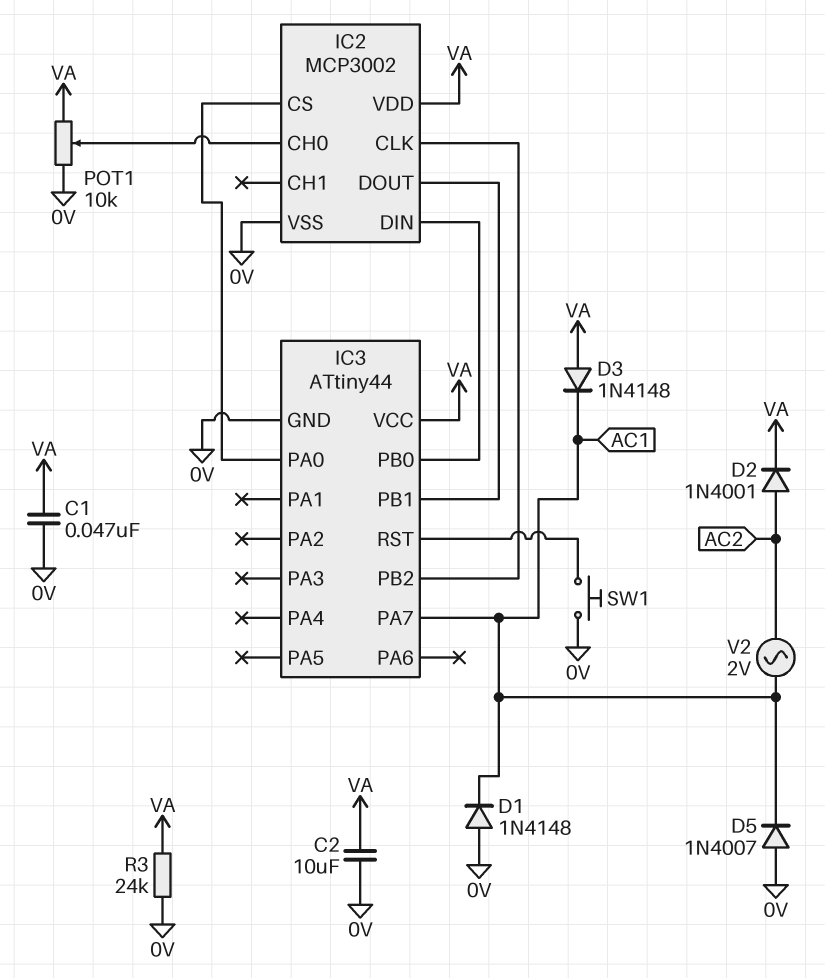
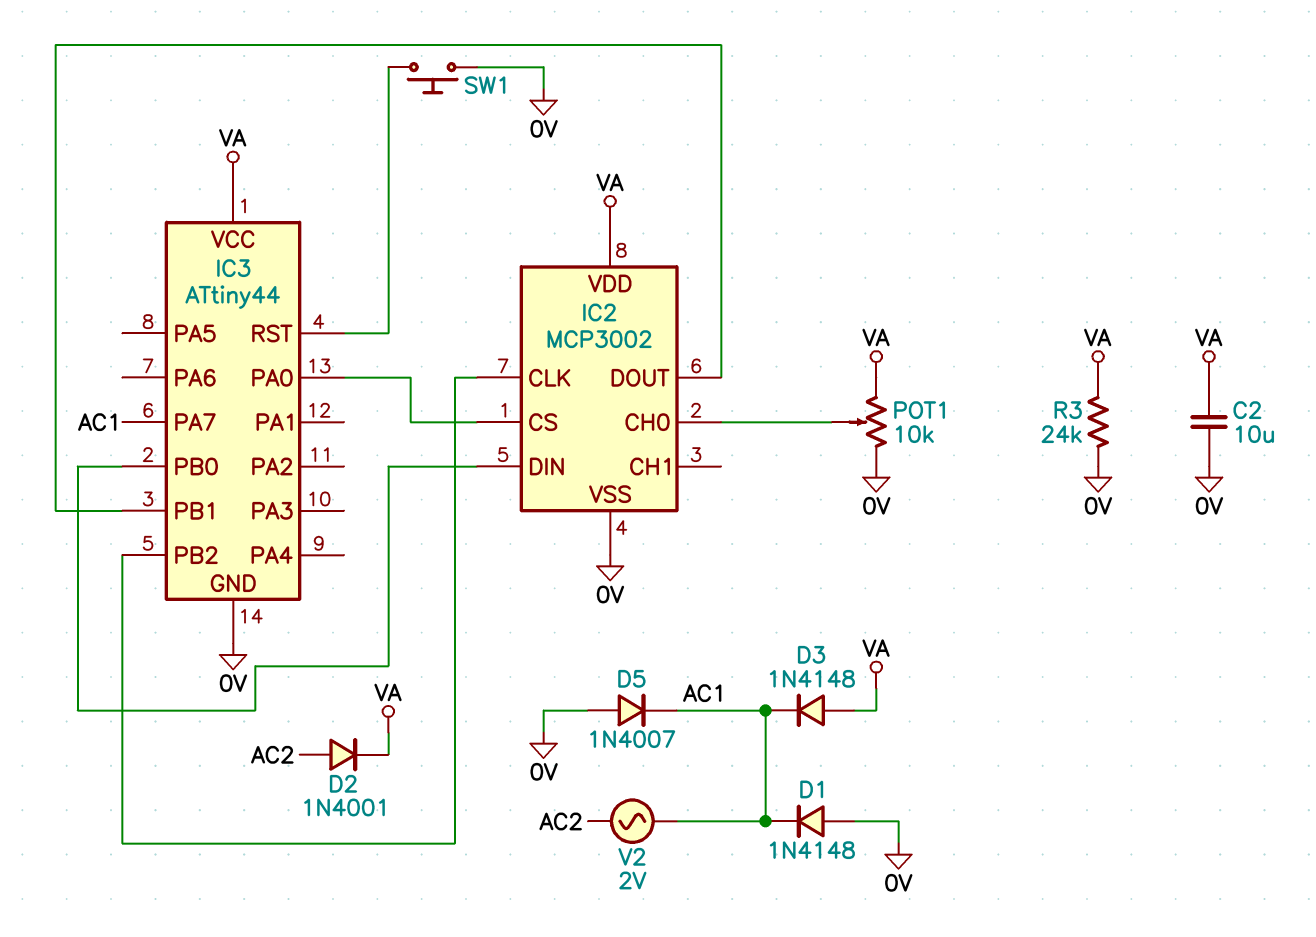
C1: 47nF (0V, VA) -> none

